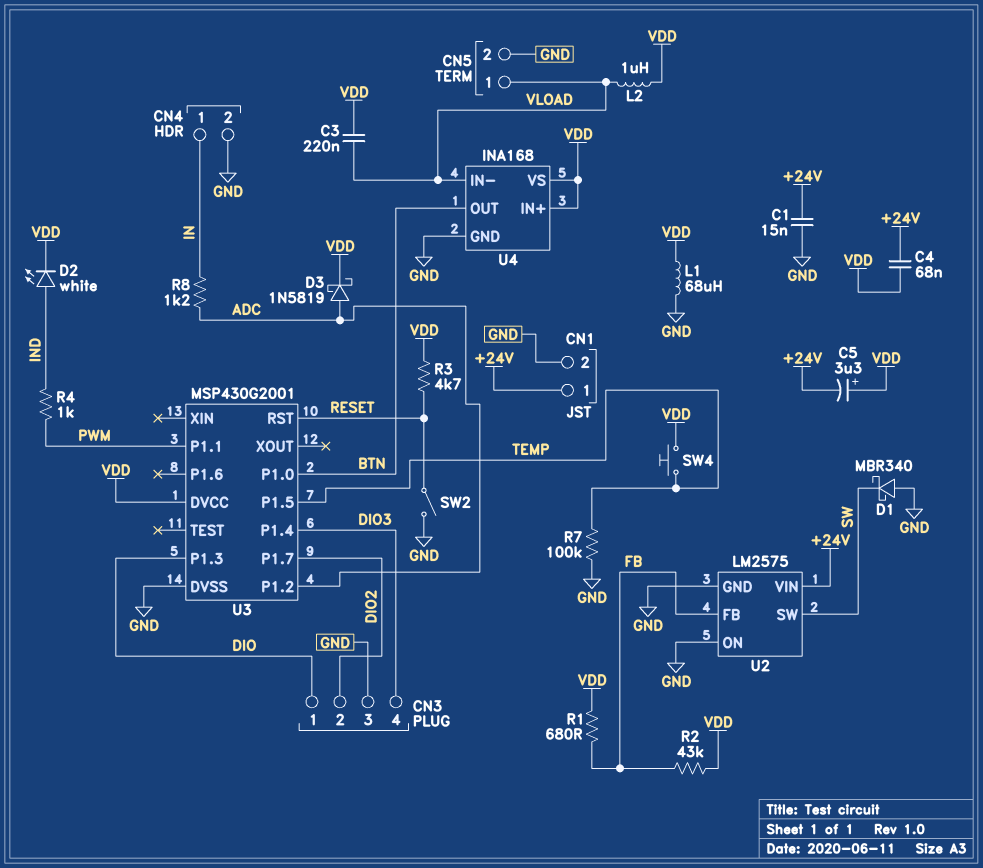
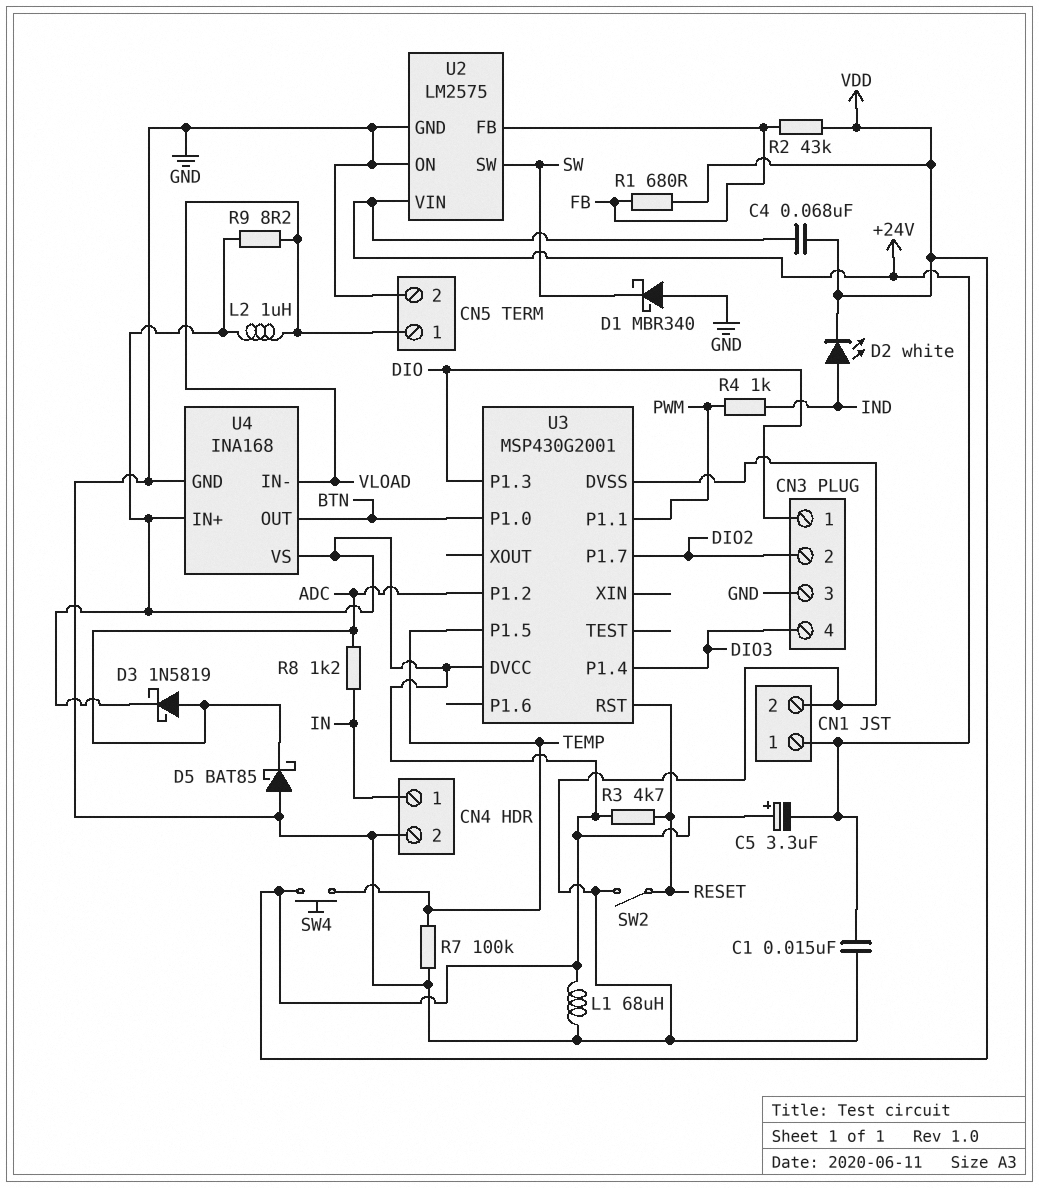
C3: 220nF (VDD, VLOAD) -> none
D5: none -> schottky BAT85 (A GND, K ADC)
R9: none -> 8.2 (VDD, VLOAD)

